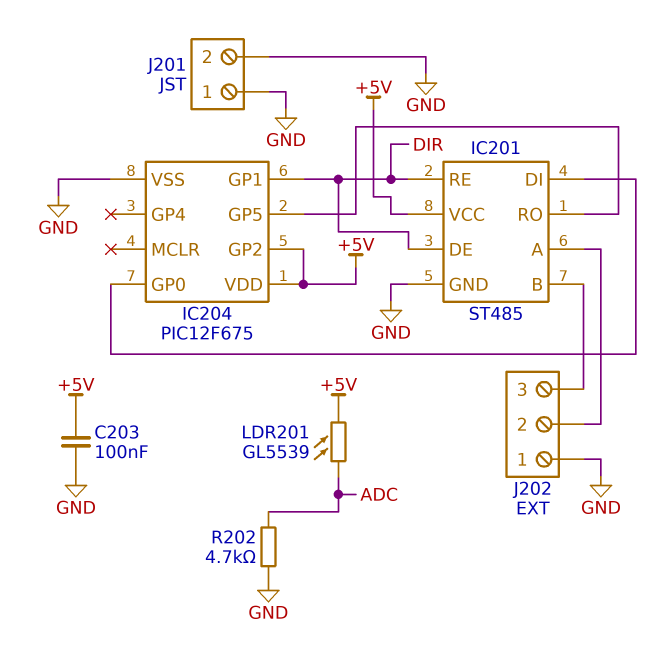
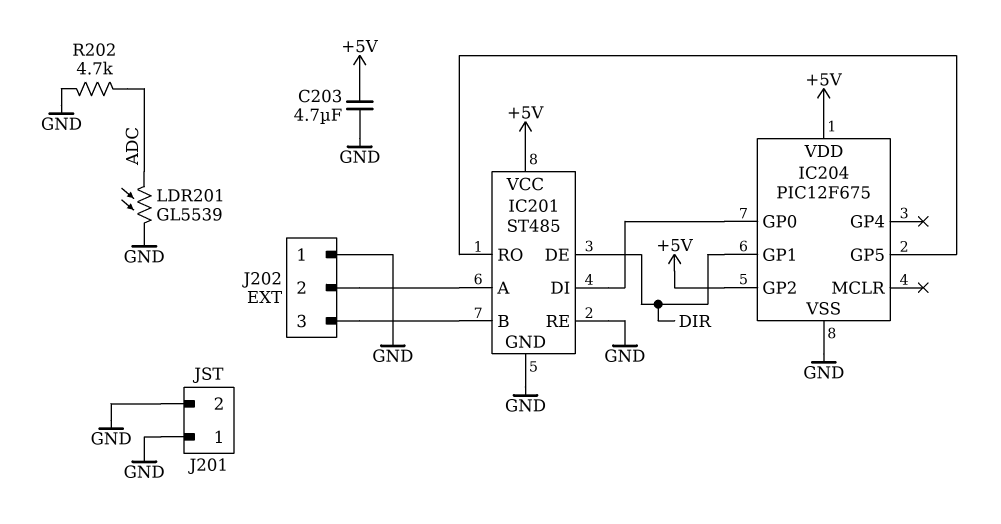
C203: 100nF (+5V, GND) -> 4.7uF (+5V, GND)
IC201 pin RE: DIR -> GND
LDR201: GL5539 (+5V, ADC) -> GL5539 (ADC, GND)

